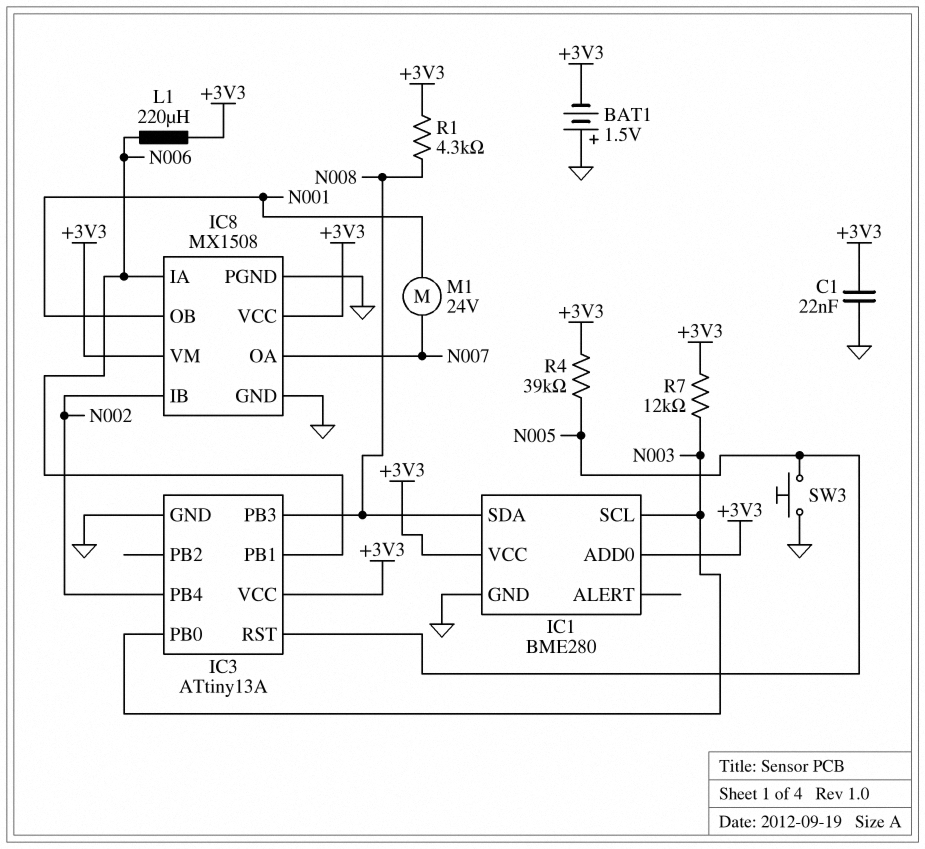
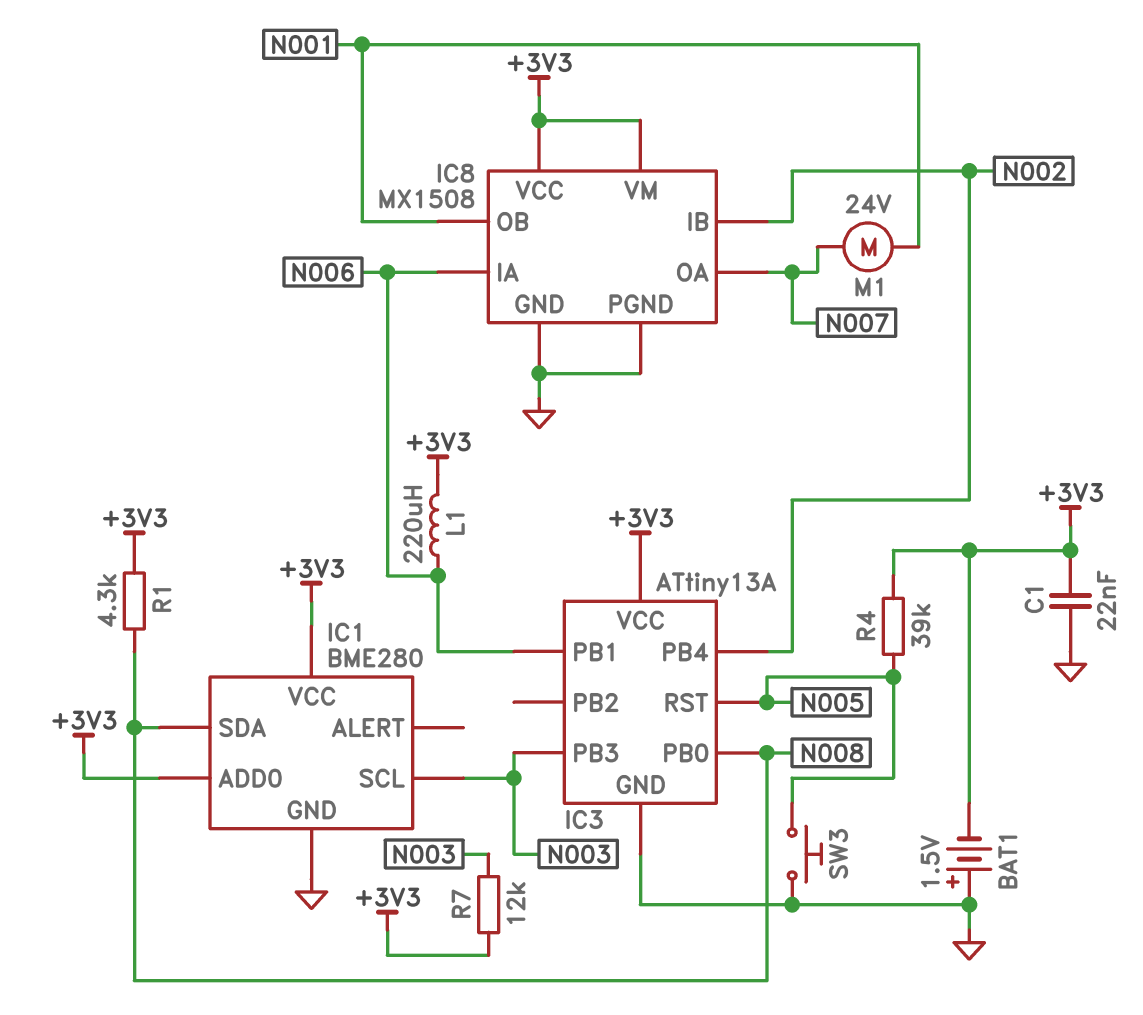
IC3 pin PB0: N003 -> N008
IC3 pin PB3: N008 -> N003

